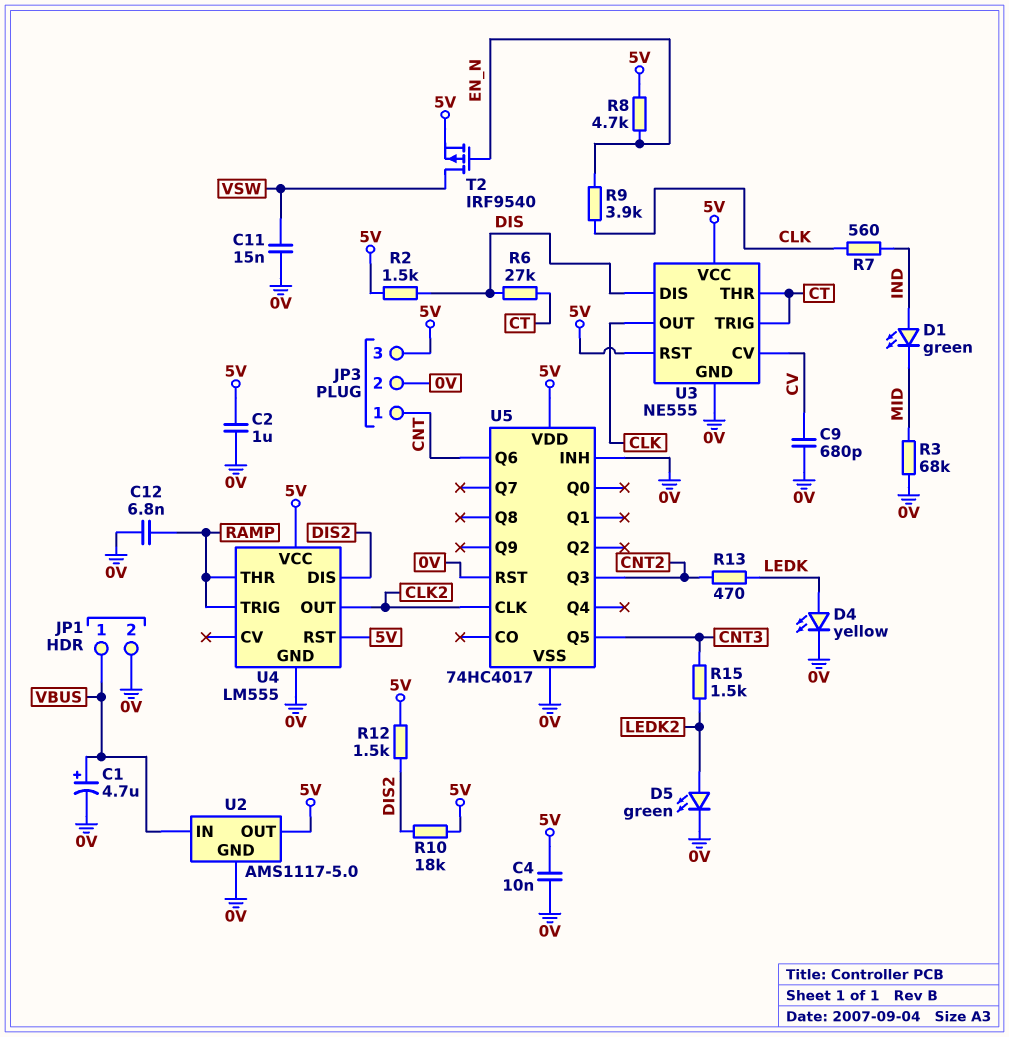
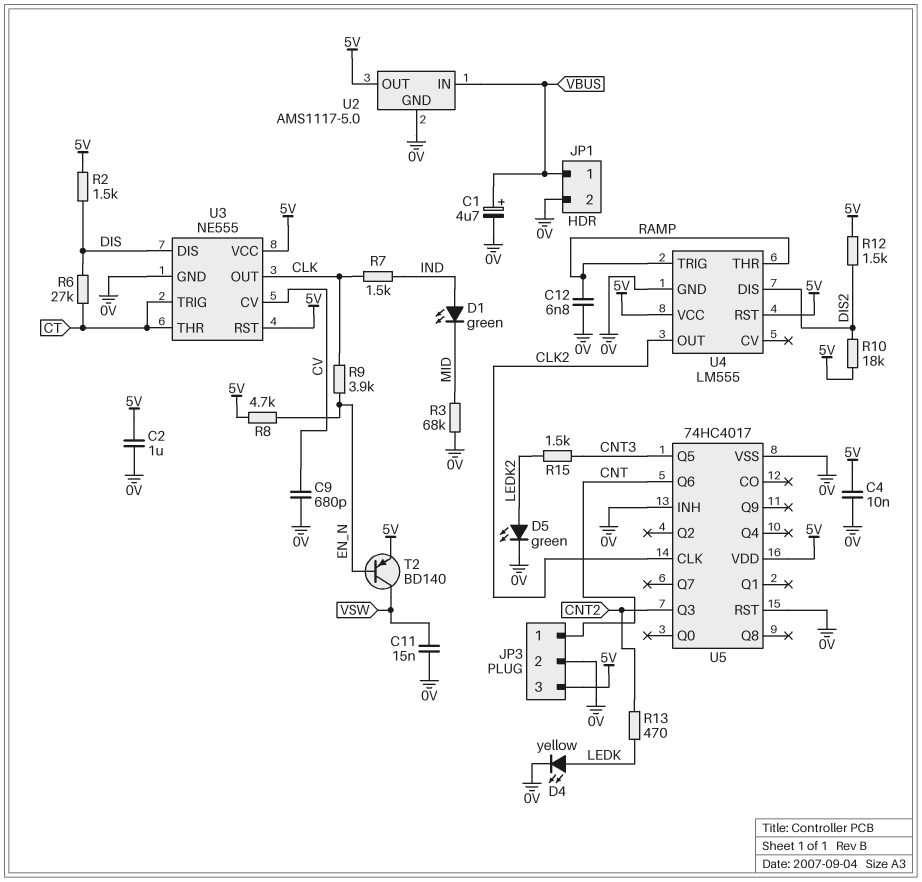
R7: 560 (CLK, IND) -> 1.5k (CLK, IND)
T2: PMOS IRF9540 (G EN_N, D VSW, S 5V) -> PNP BD140 (B EN_N, C VSW, E 5V)

